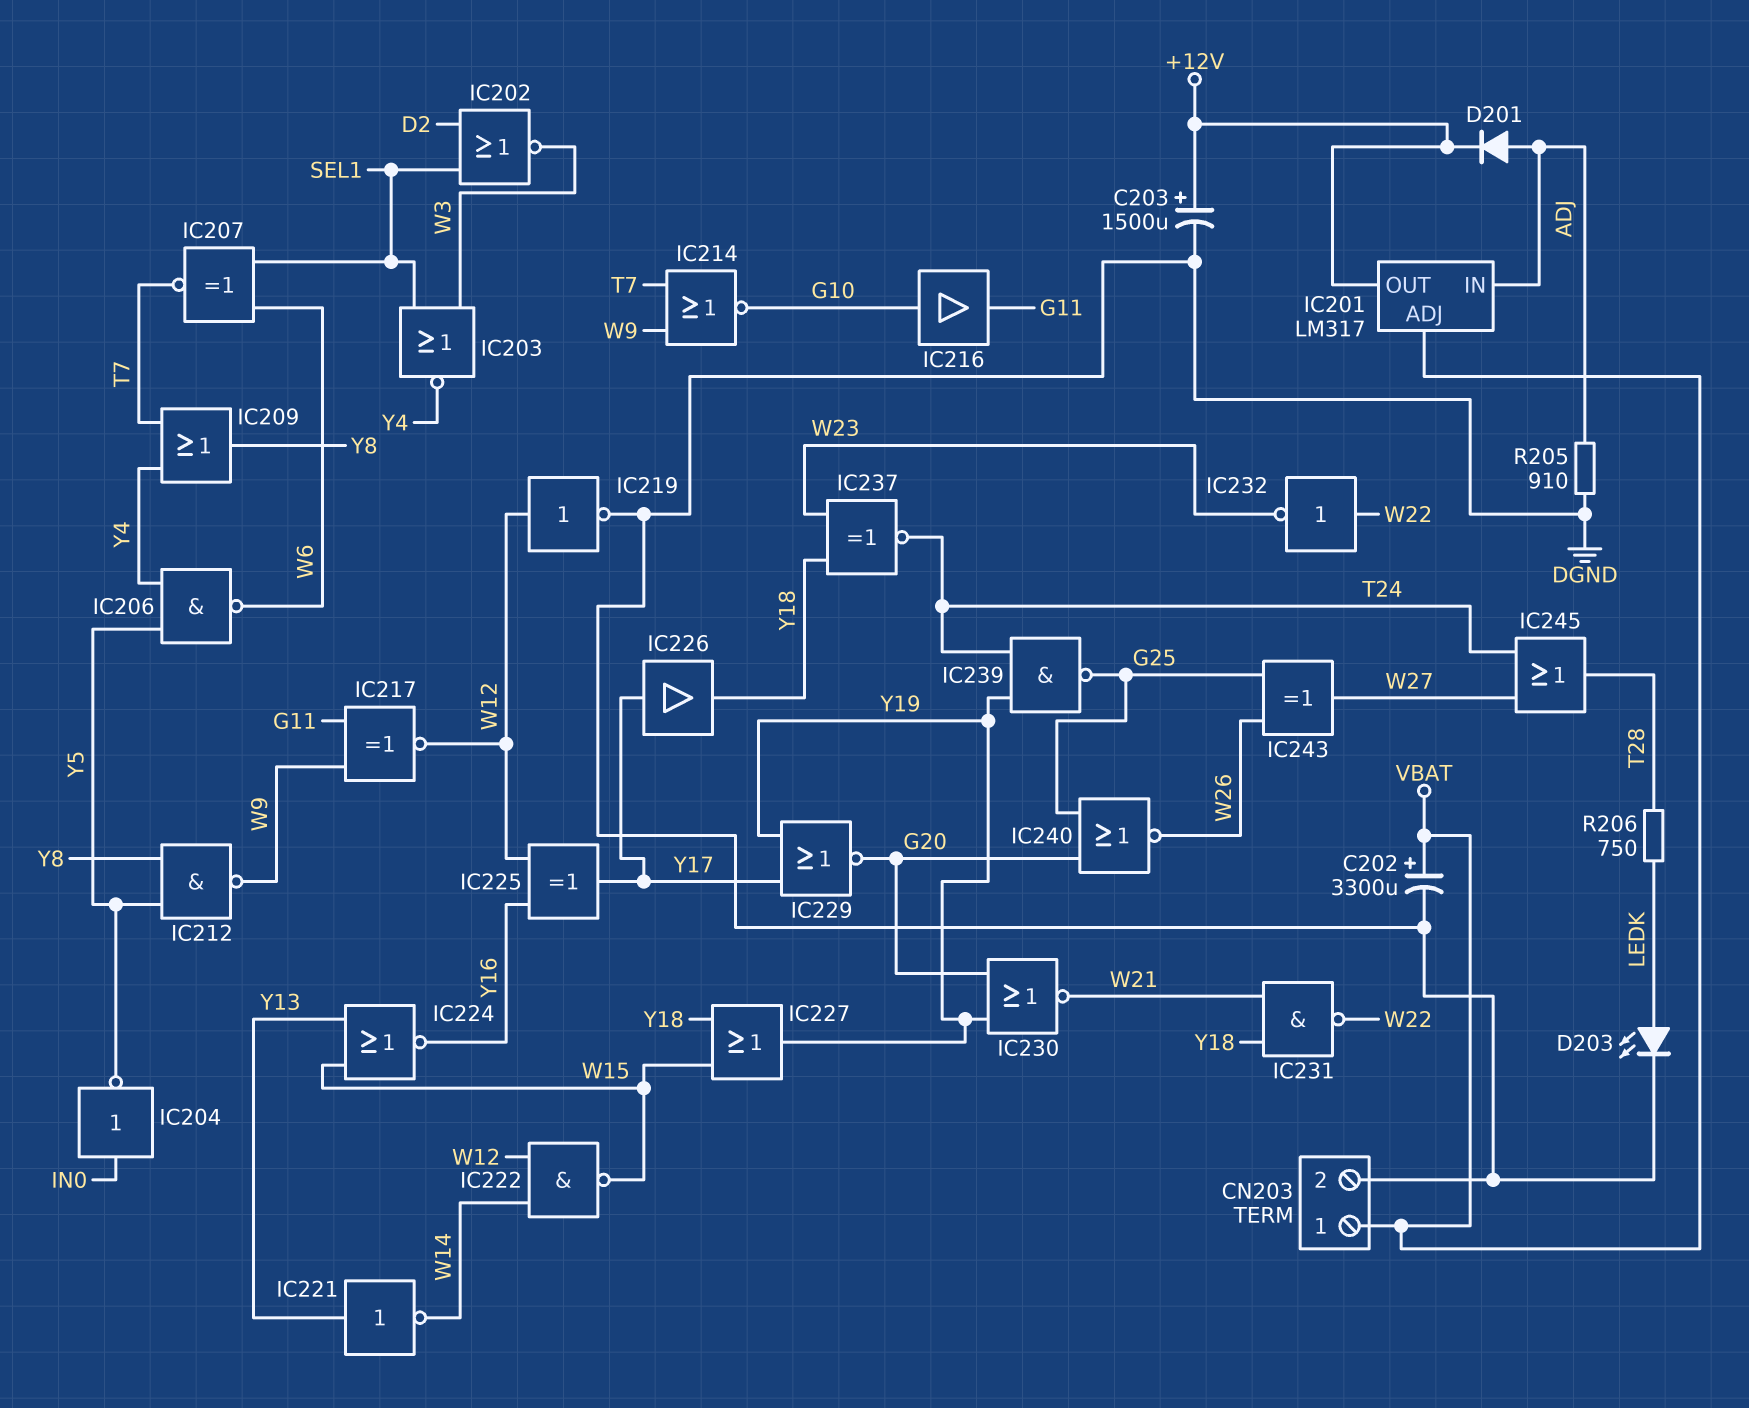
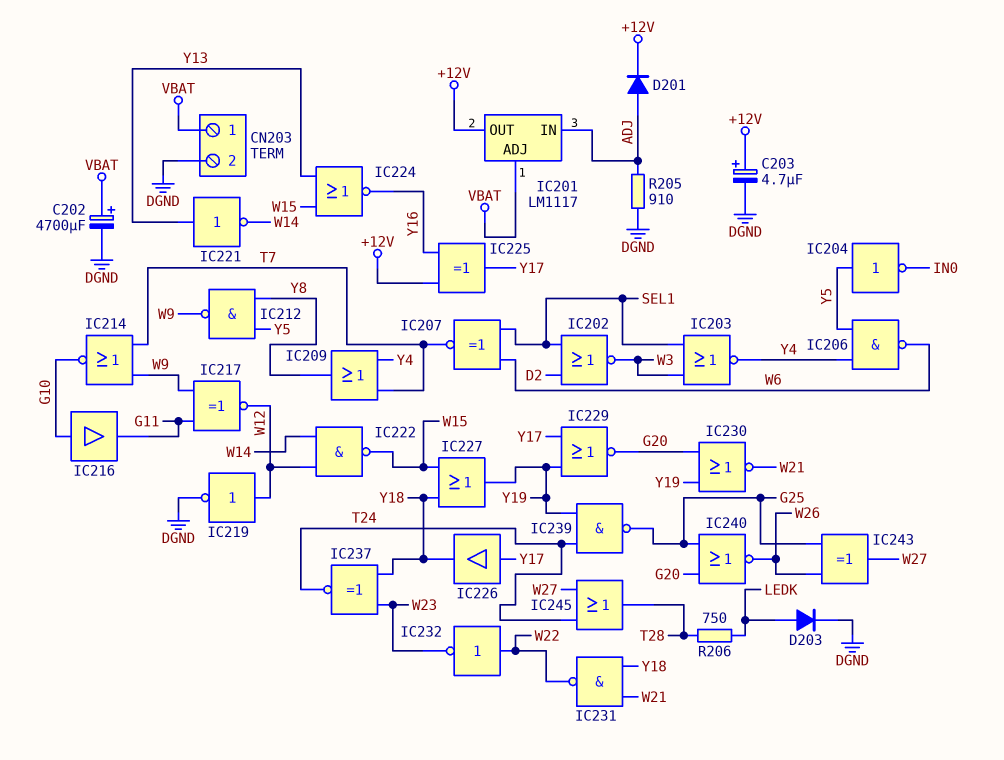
C202: 3300uF (plus VBAT, minus DGND) -> 4700uF (plus VBAT, minus DGND)
C203: 1500uF (plus +12V, minus DGND) -> 4.7uF (plus +12V, minus DGND)
D203: LED (A LEDK, K DGND) -> diode (A LEDK, K DGND)
IC201: LM317 -> LM1117
IC204: NOT (in IN0, out Y5) -> NOT (in Y5, out IN0)
IC225: XOR (in W12, in Y16, out Y17) -> XOR (in +12V, in Y16, out Y17)

